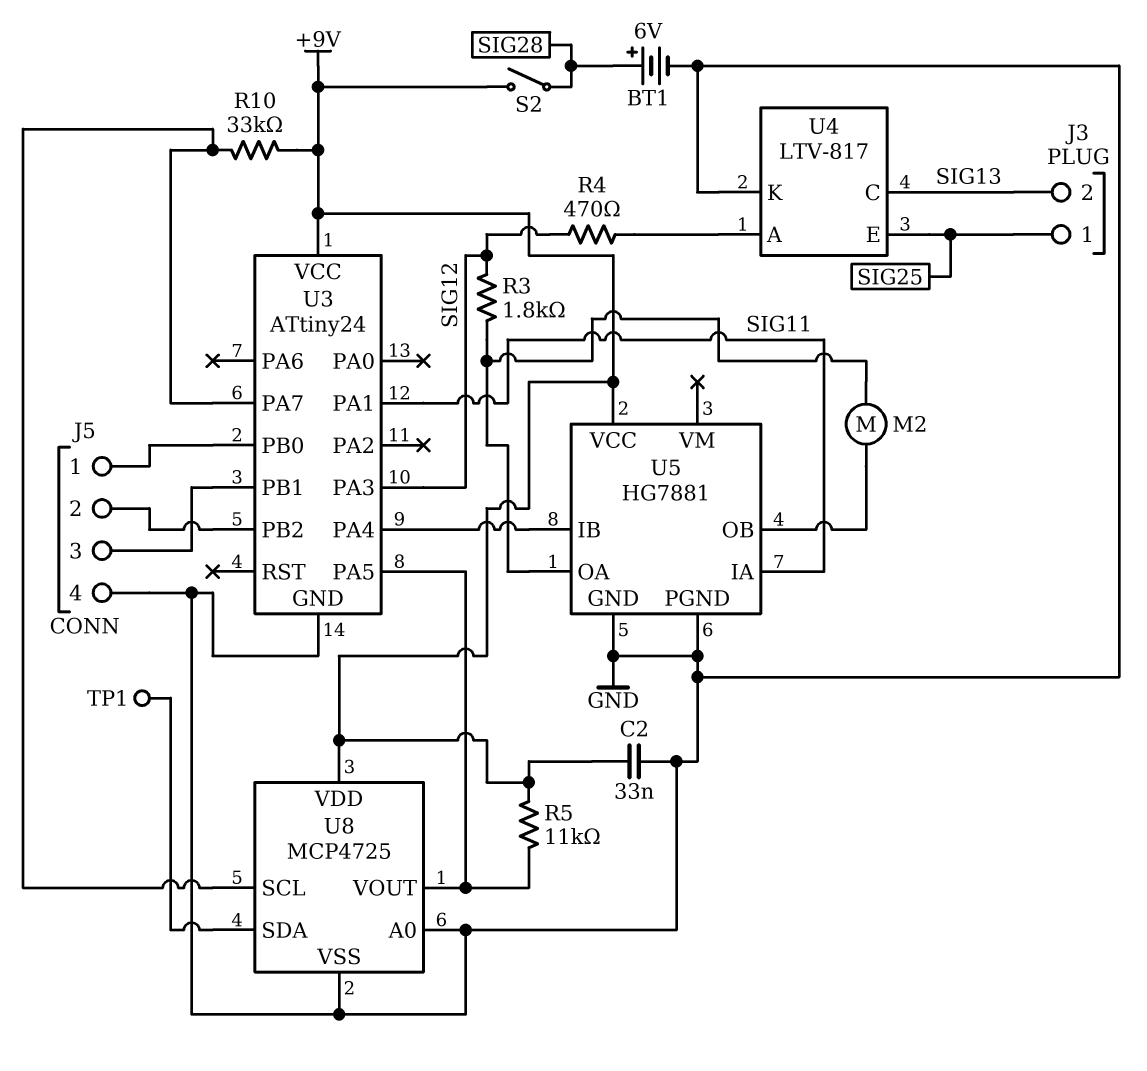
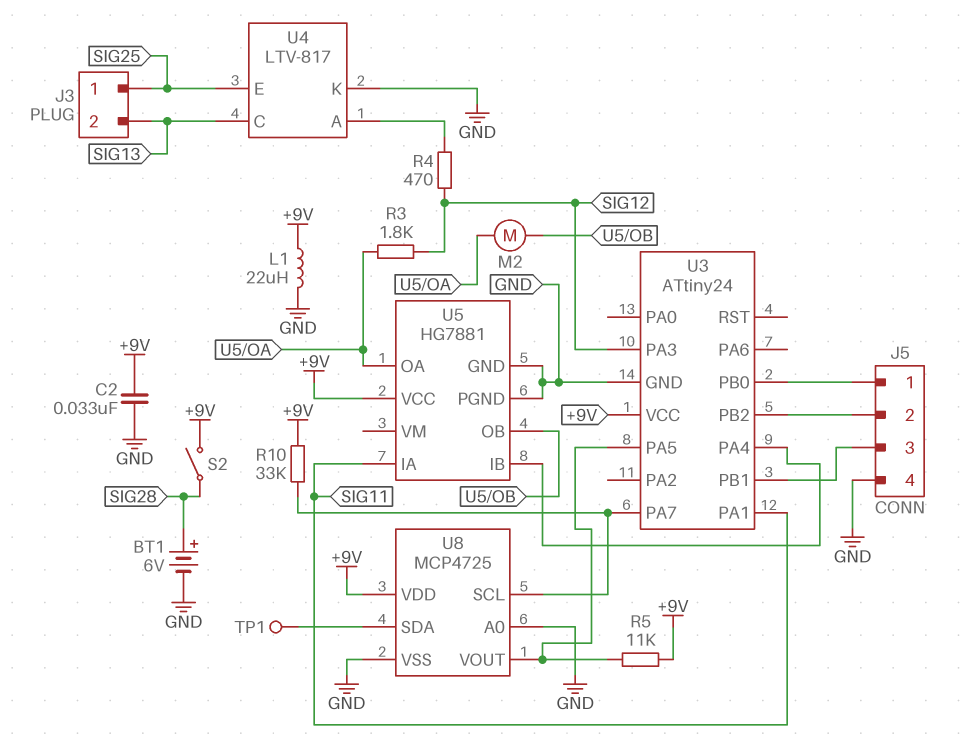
L1: none -> 22uH (+9V, GND)

